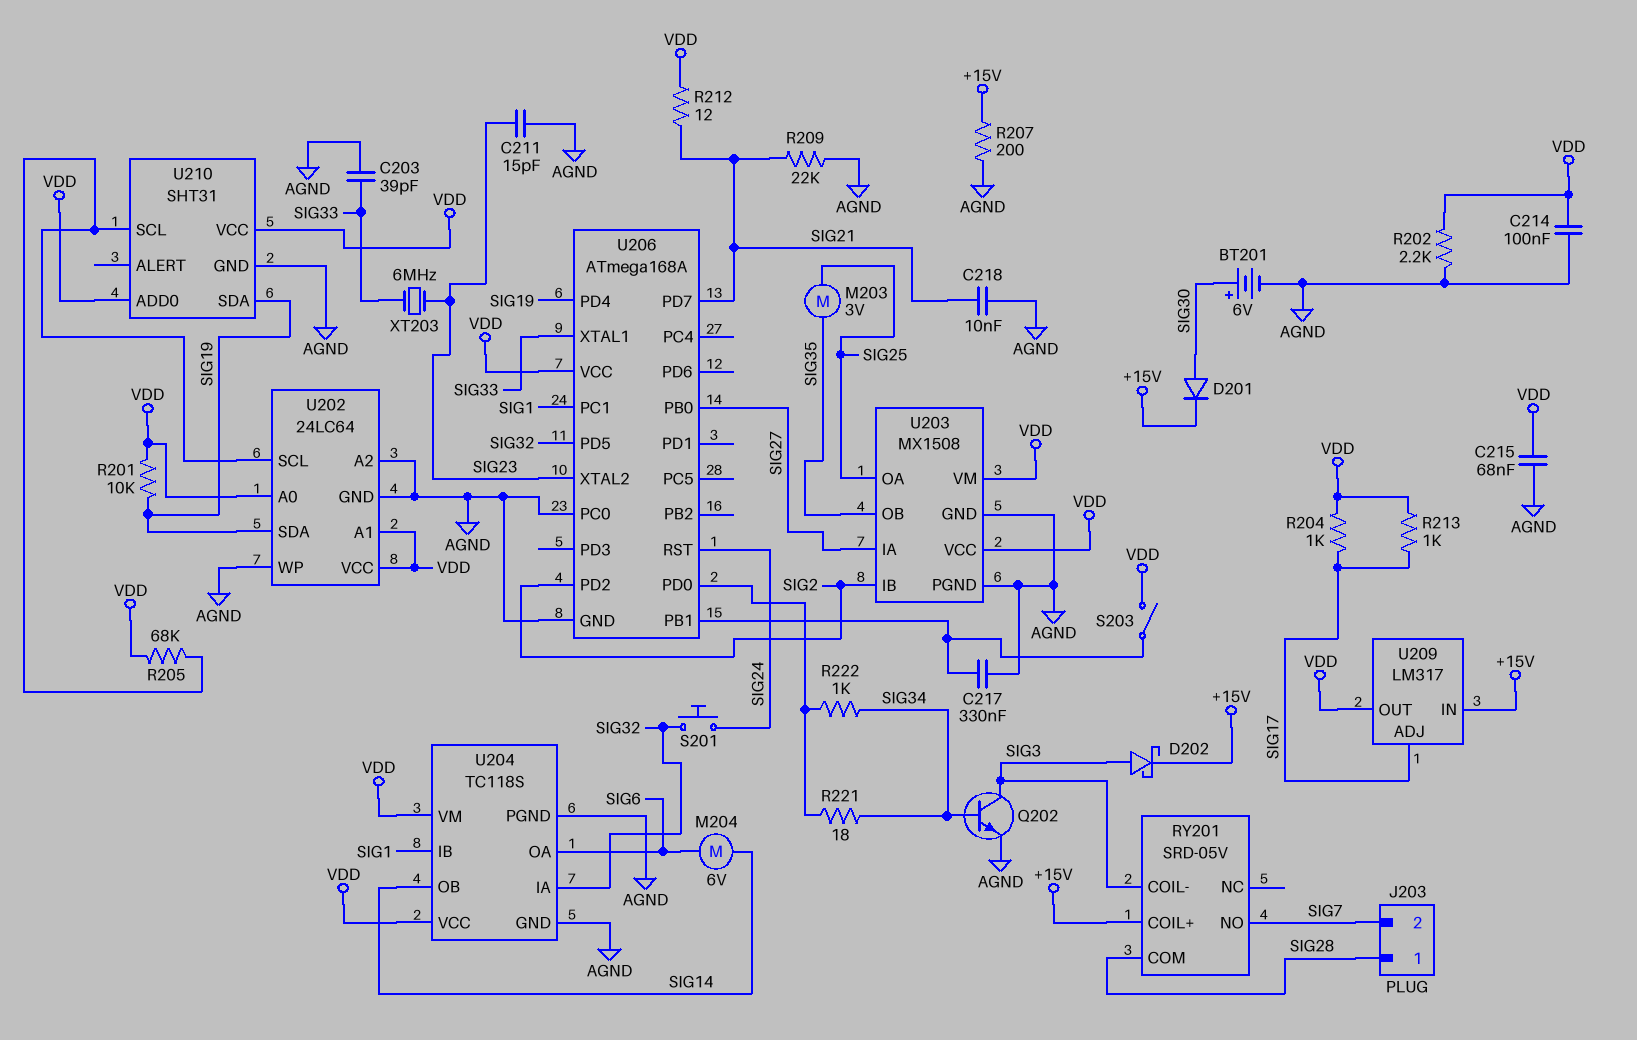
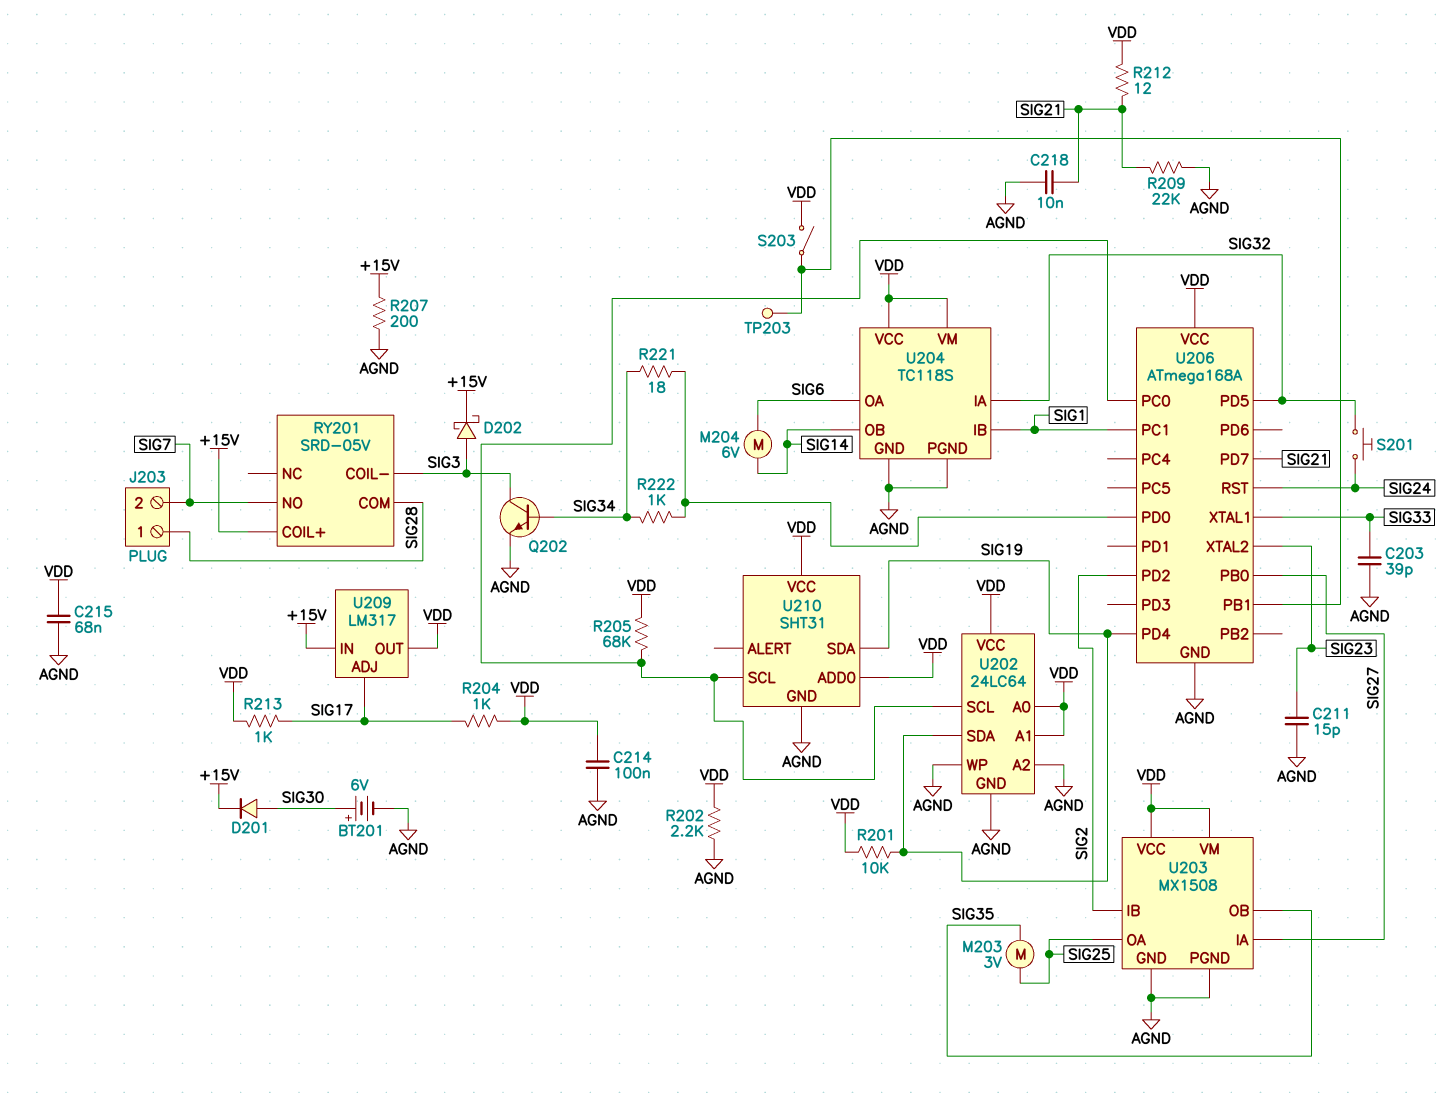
C217: 330nF (AGND, U206/PB1) -> none
TP203: none -> test point (U206/PB1)
U206 pin PC0: AGND -> U202/SCL
XT203: 6MHz (SIG23, SIG33) -> none

